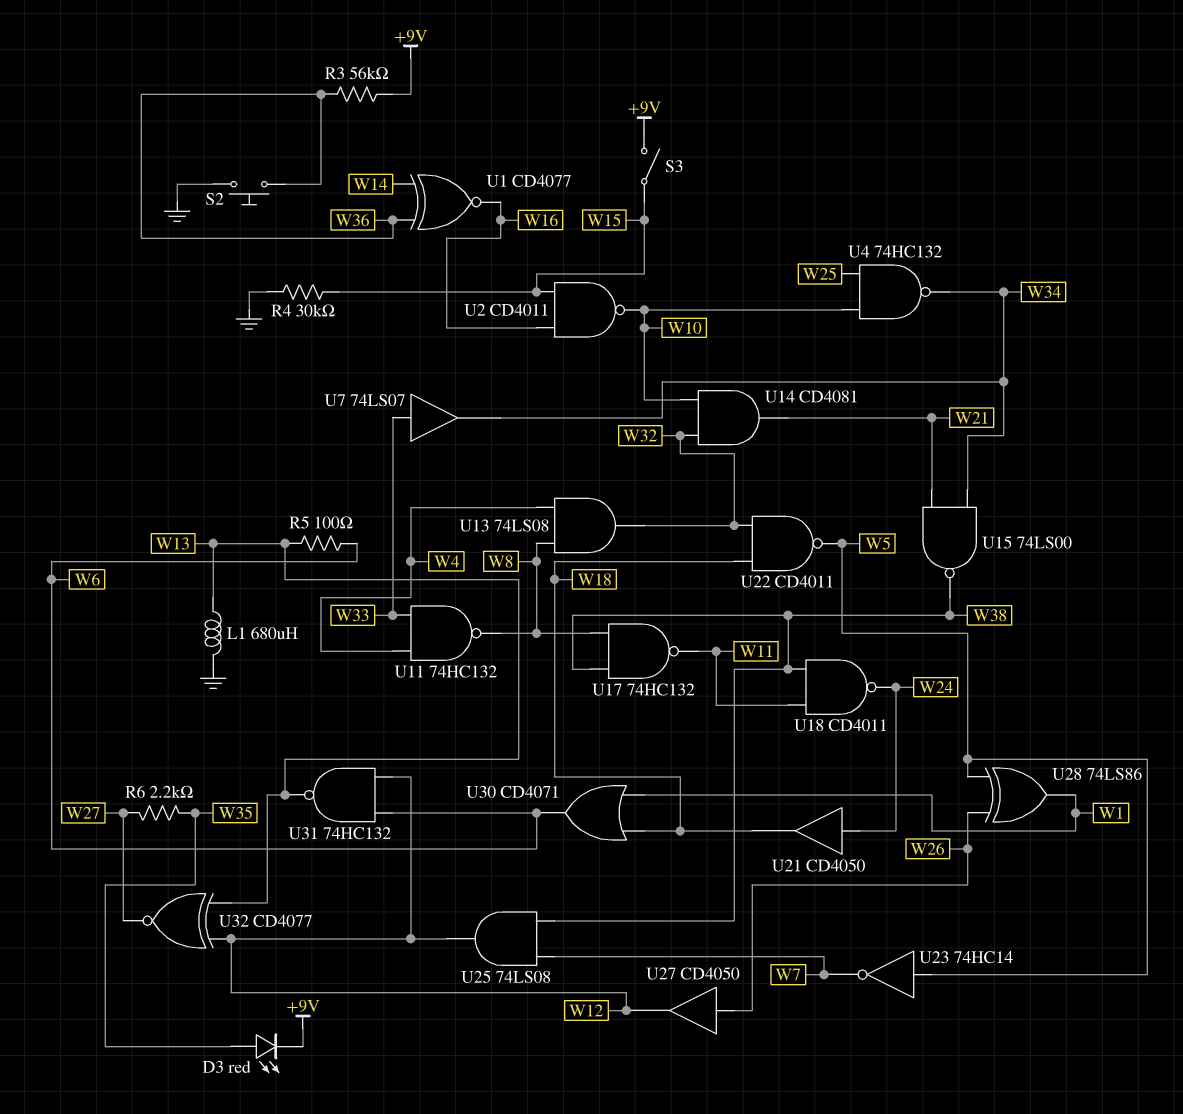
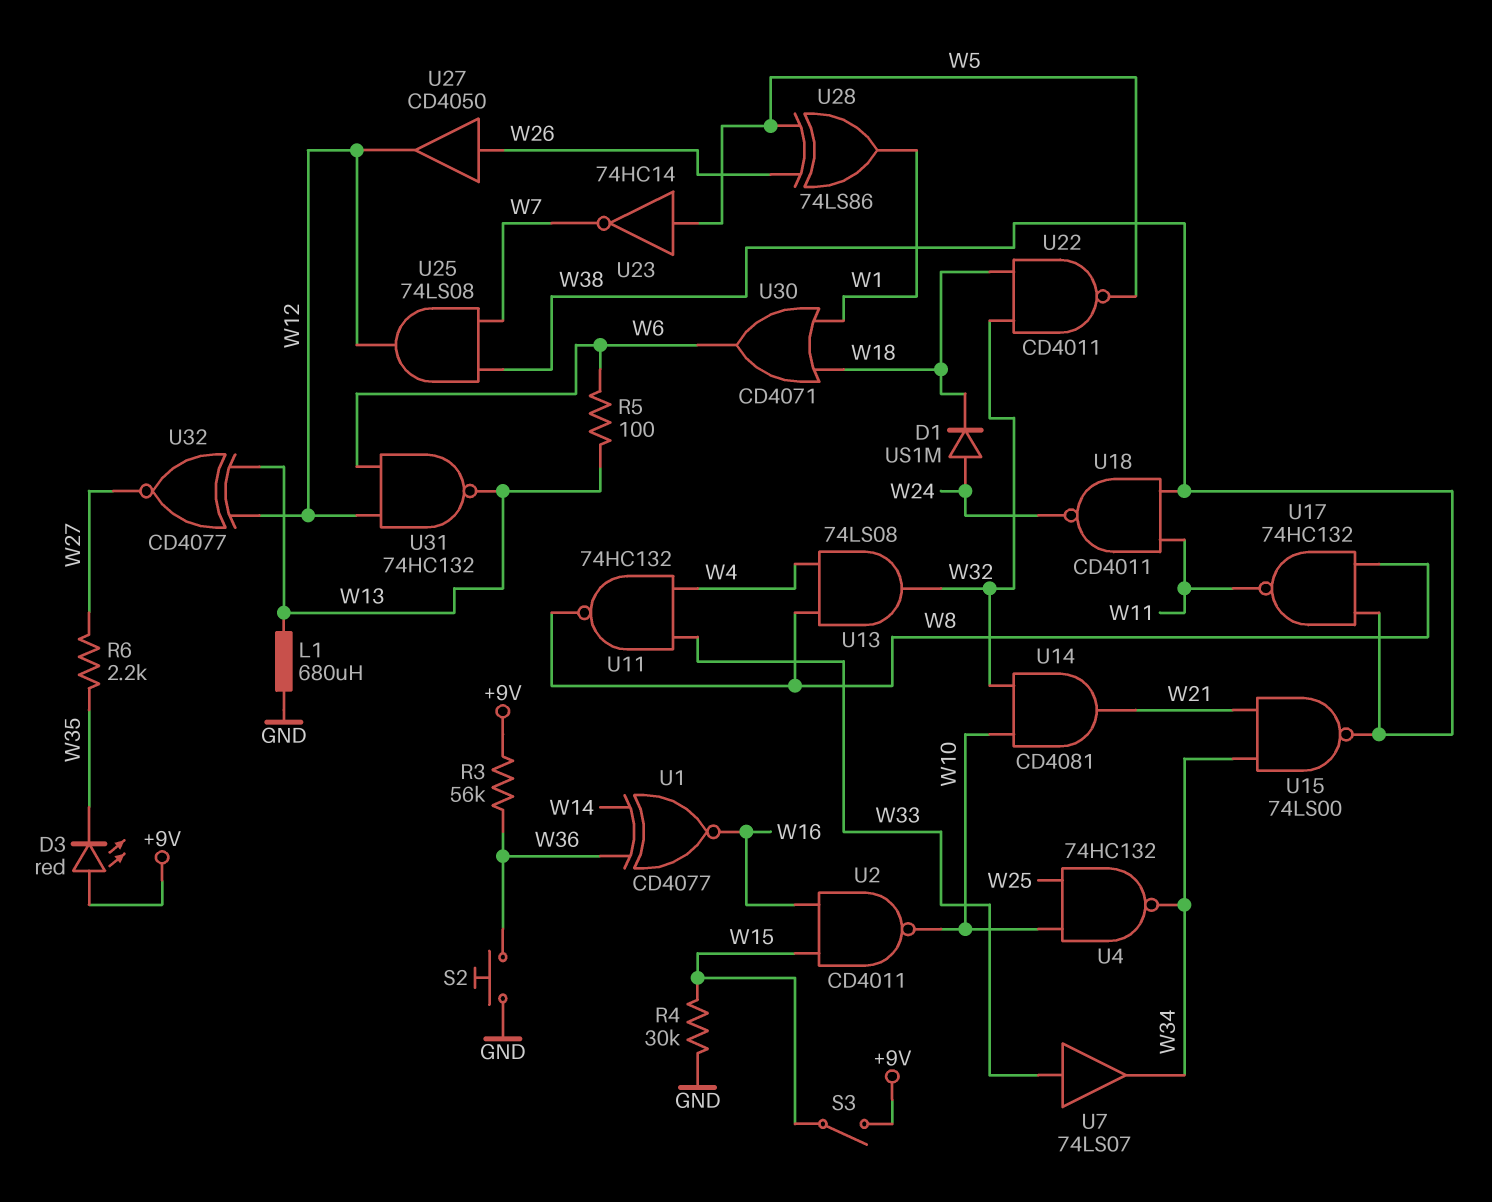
D1: none -> diode US1M (A W24, K W18)
D3: LED red (A W35, K +9V) -> LED red (A +9V, K W35)
U21: buffer CD4050 (in W24, out W18) -> none

